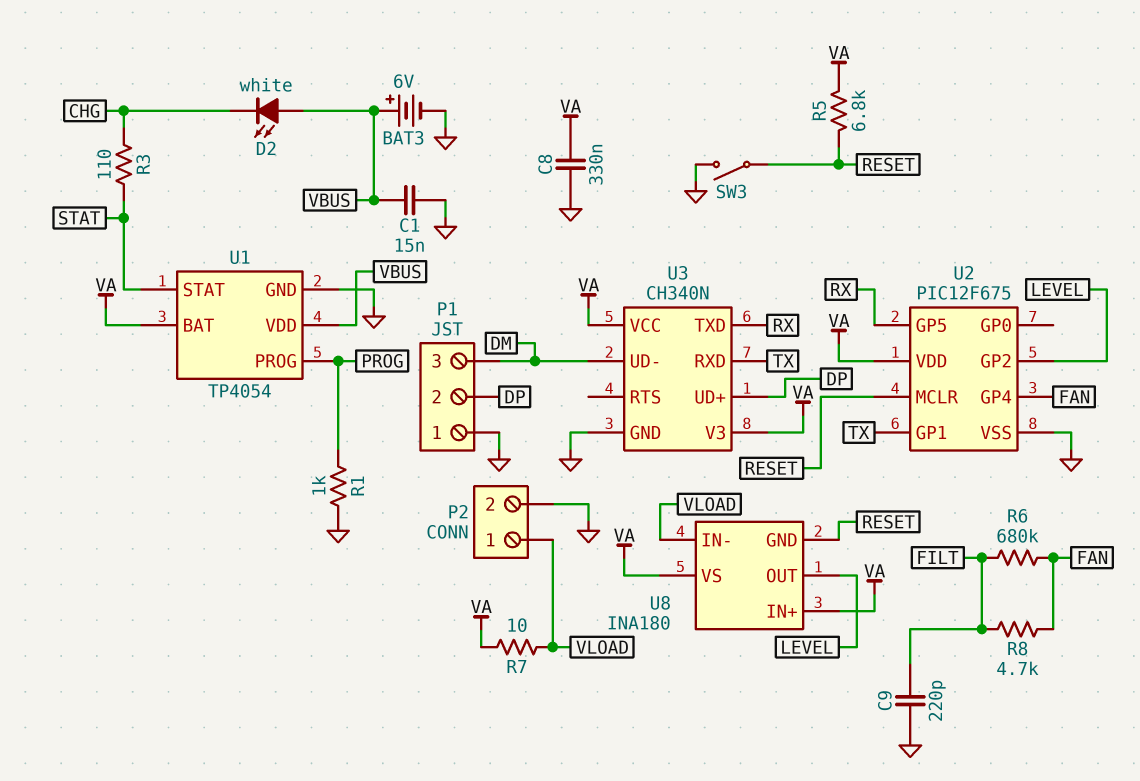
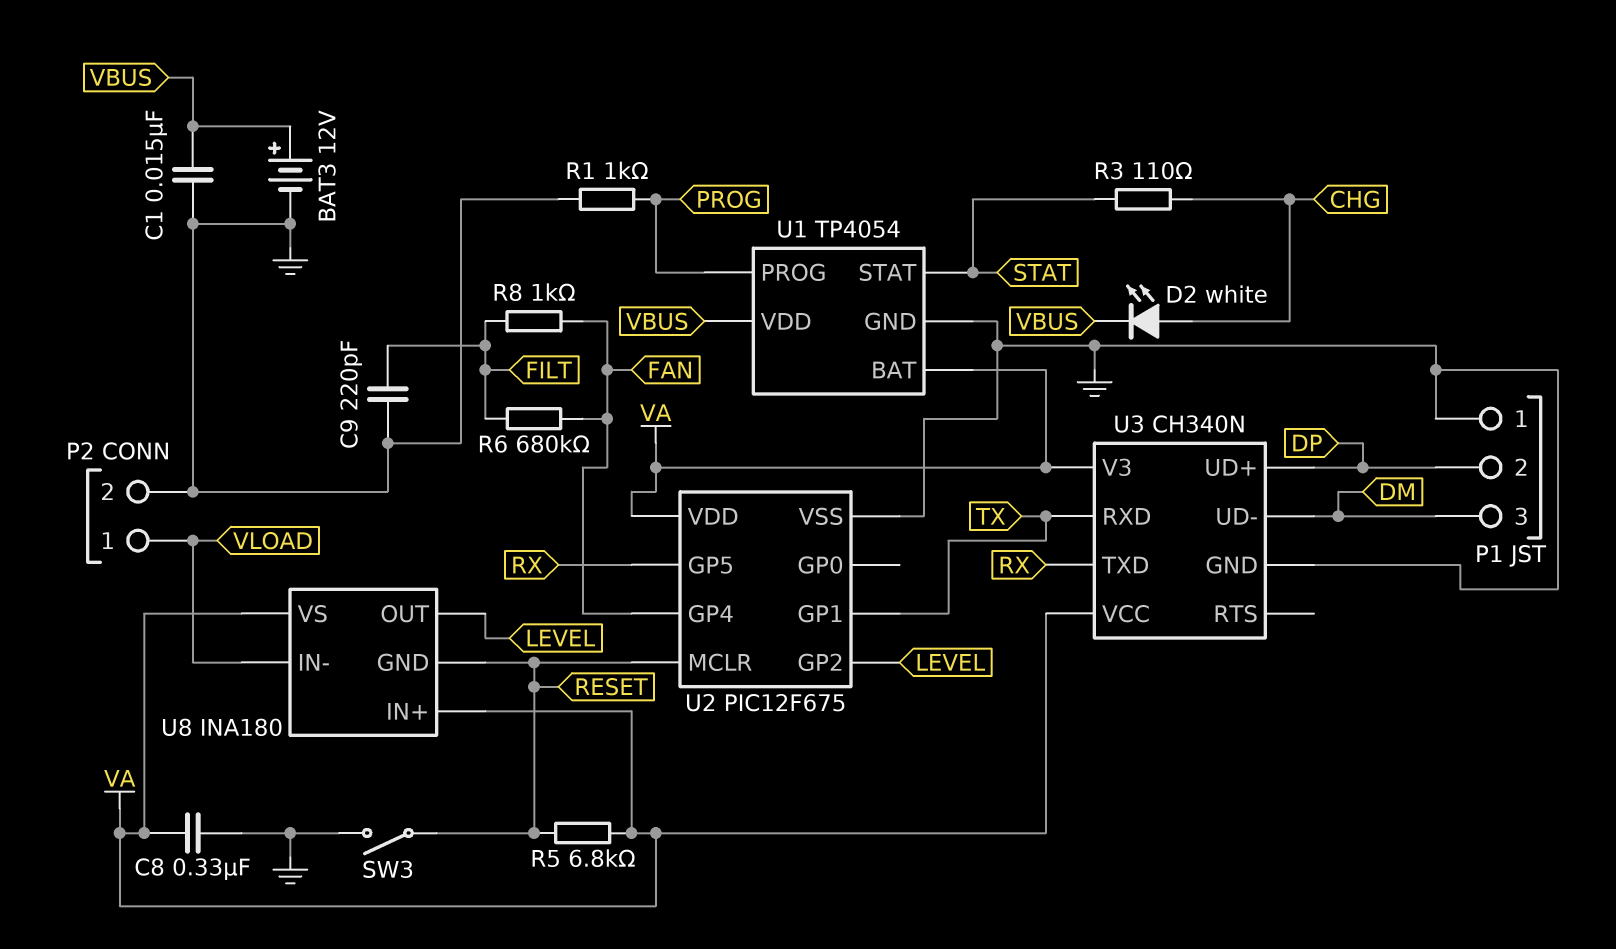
BAT3: 6V (plus VBUS, minus GND) -> 12V (plus VBUS, minus GND)
D2: LED white (A VBUS, K CHG) -> LED white (A CHG, K VBUS)
R7: 10 (VA, VLOAD) -> none
R8: 4.7k (FAN, FILT) -> 1k (FAN, FILT)

